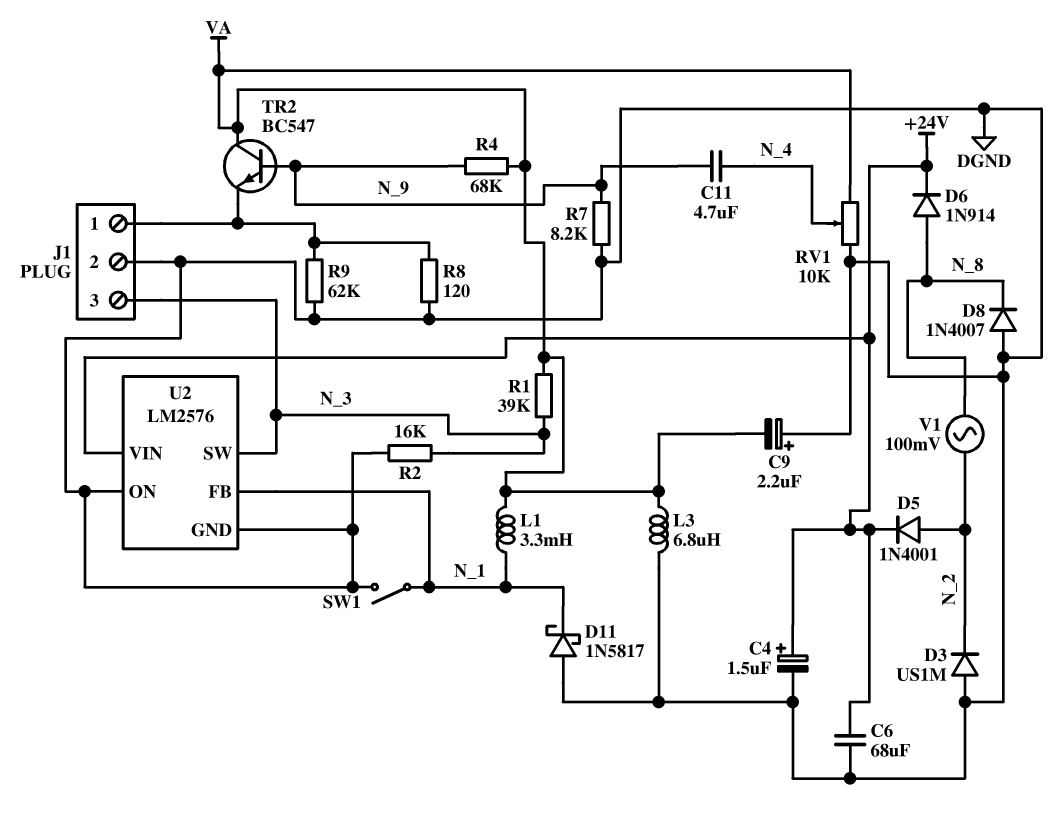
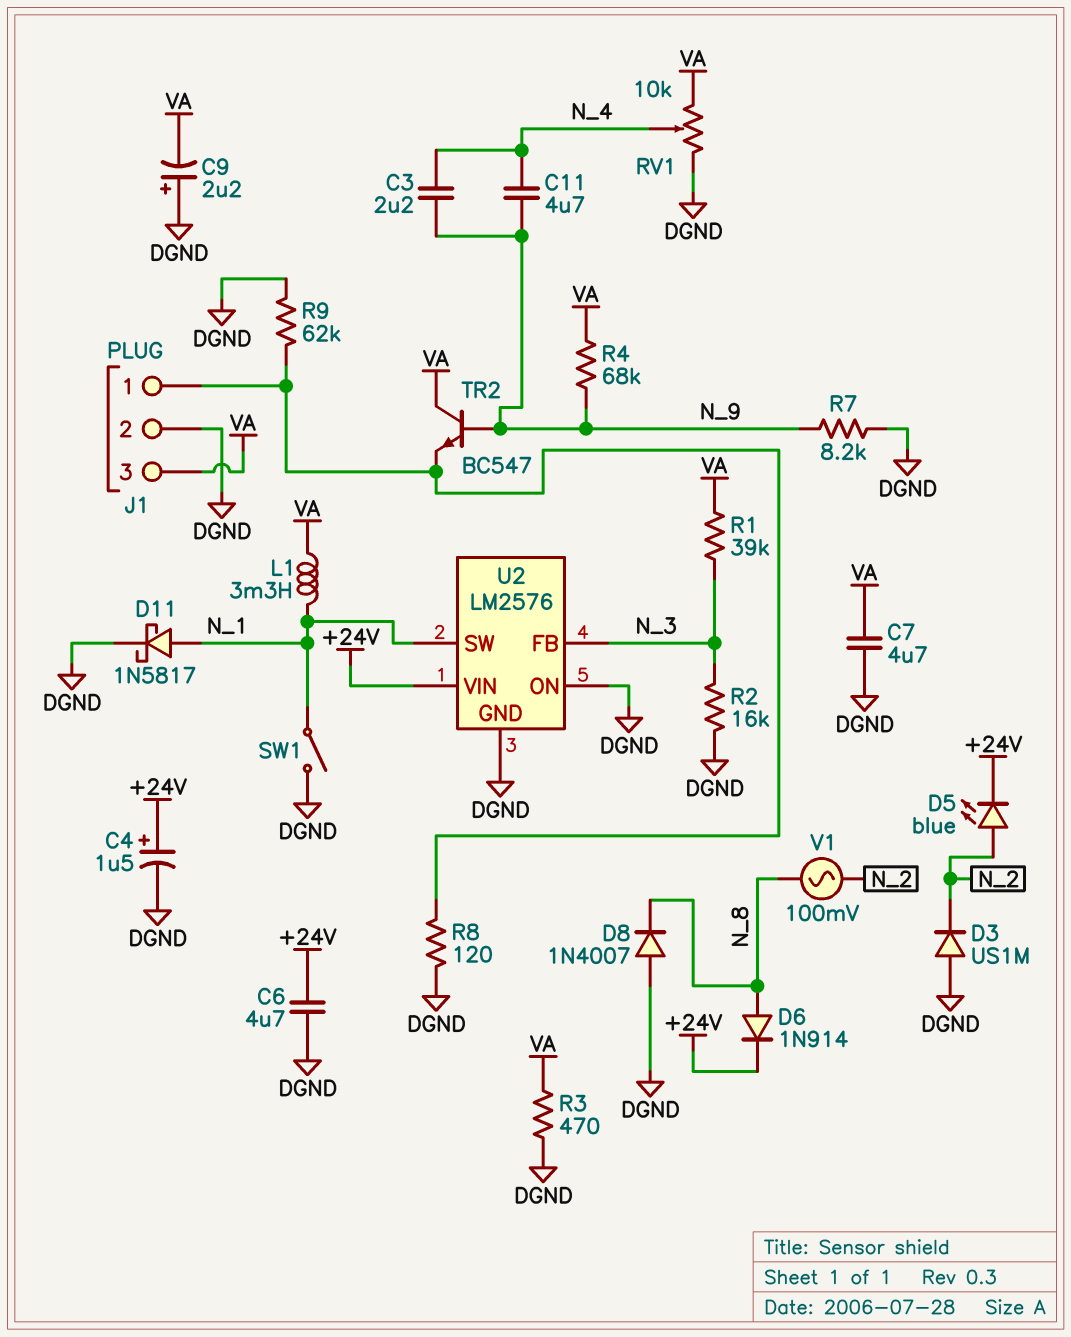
C3: none -> 2.2uF (N_4, N_9)
C6: 68uF (+24V, DGND) -> 4.7uF (+24V, DGND)
C7: none -> 4.7uF (DGND, VA)
D5: diode 1N4001 (A N_2, K +24V) -> LED blue (A N_2, K +24V)
D11: schottky 1N5817 (A DGND, K N_1) -> schottky 1N5817 (A N_1, K DGND)
J1 pin 3: N_3 -> VA
L3: 6.8uH (DGND, VA) -> none
R3: none -> 470 (DGND, VA)
U2 pin FB: N_1 -> N_3
U2 pin SW: N_3 -> N_1

